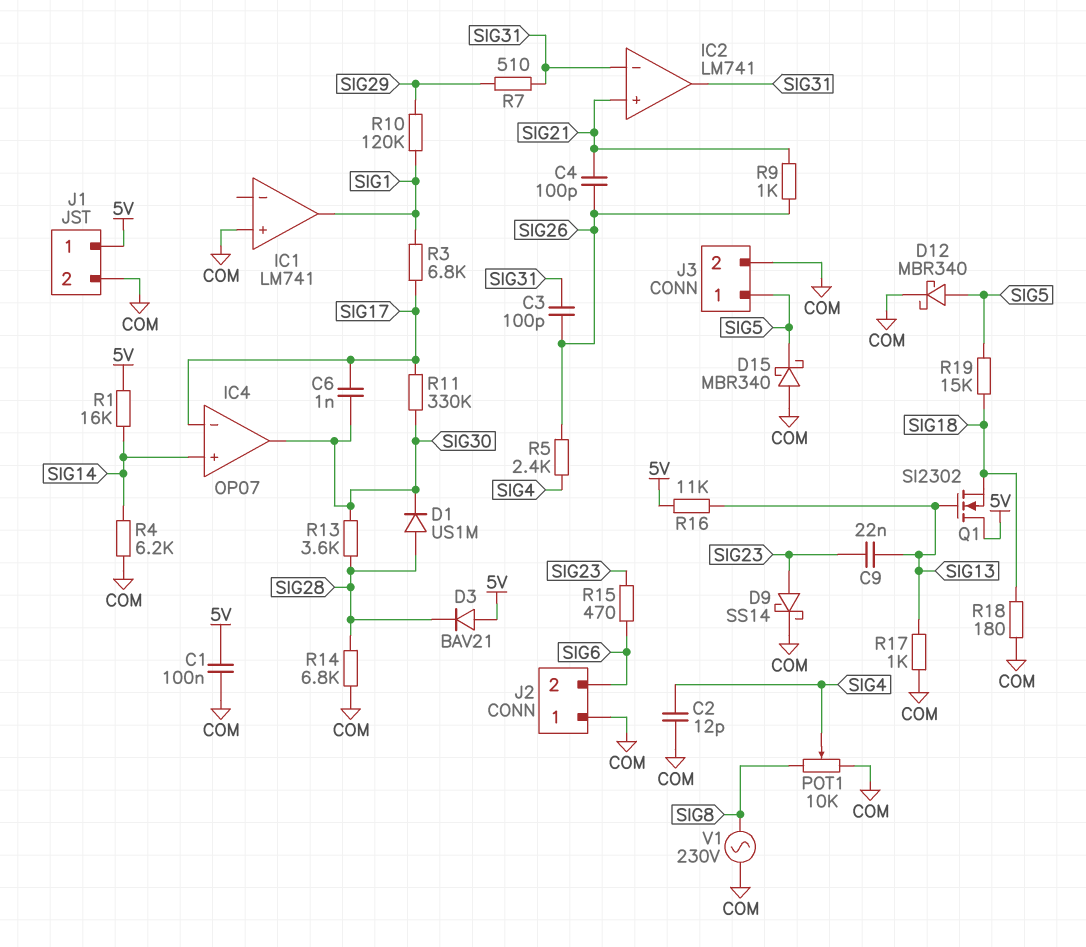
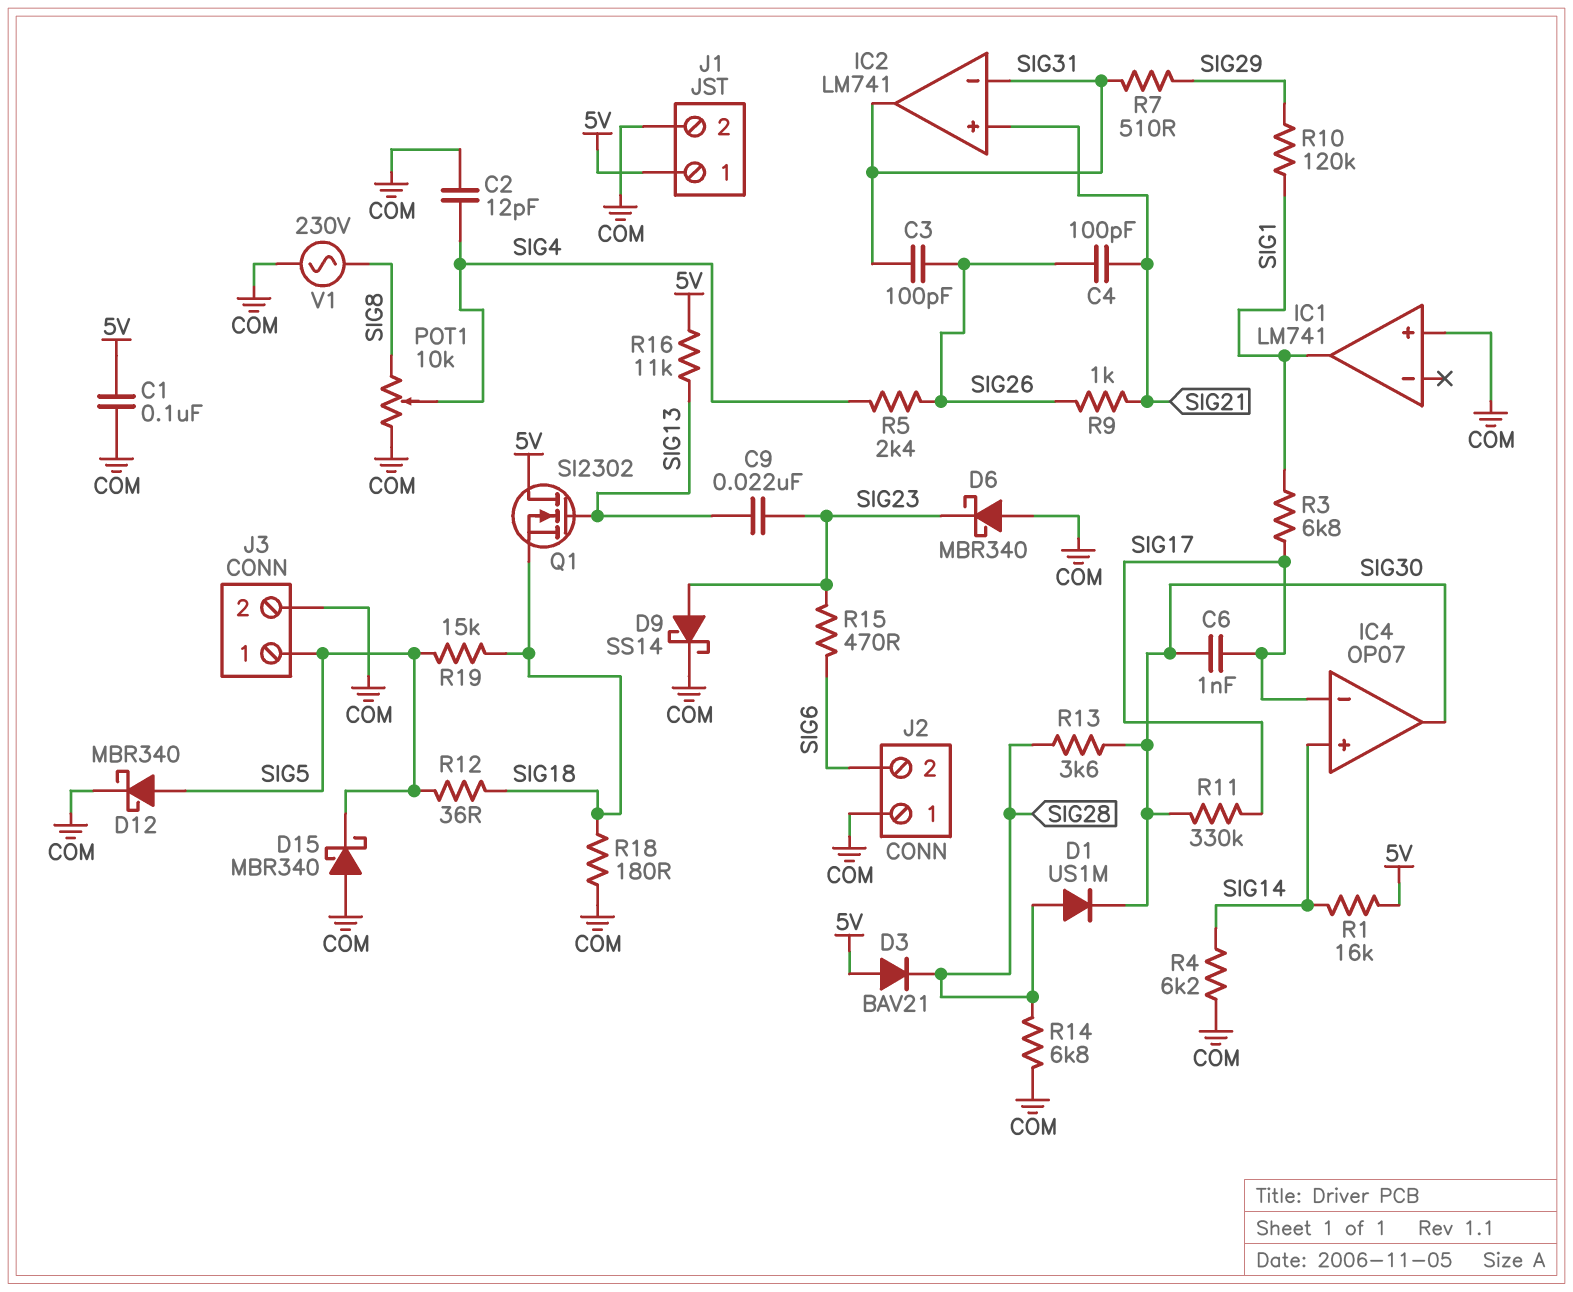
D6: none -> schottky MBR340 (A COM, K SIG23)
R12: none -> 36 (SIG5, SIG18)
R17: 1k (COM, SIG13) -> none

